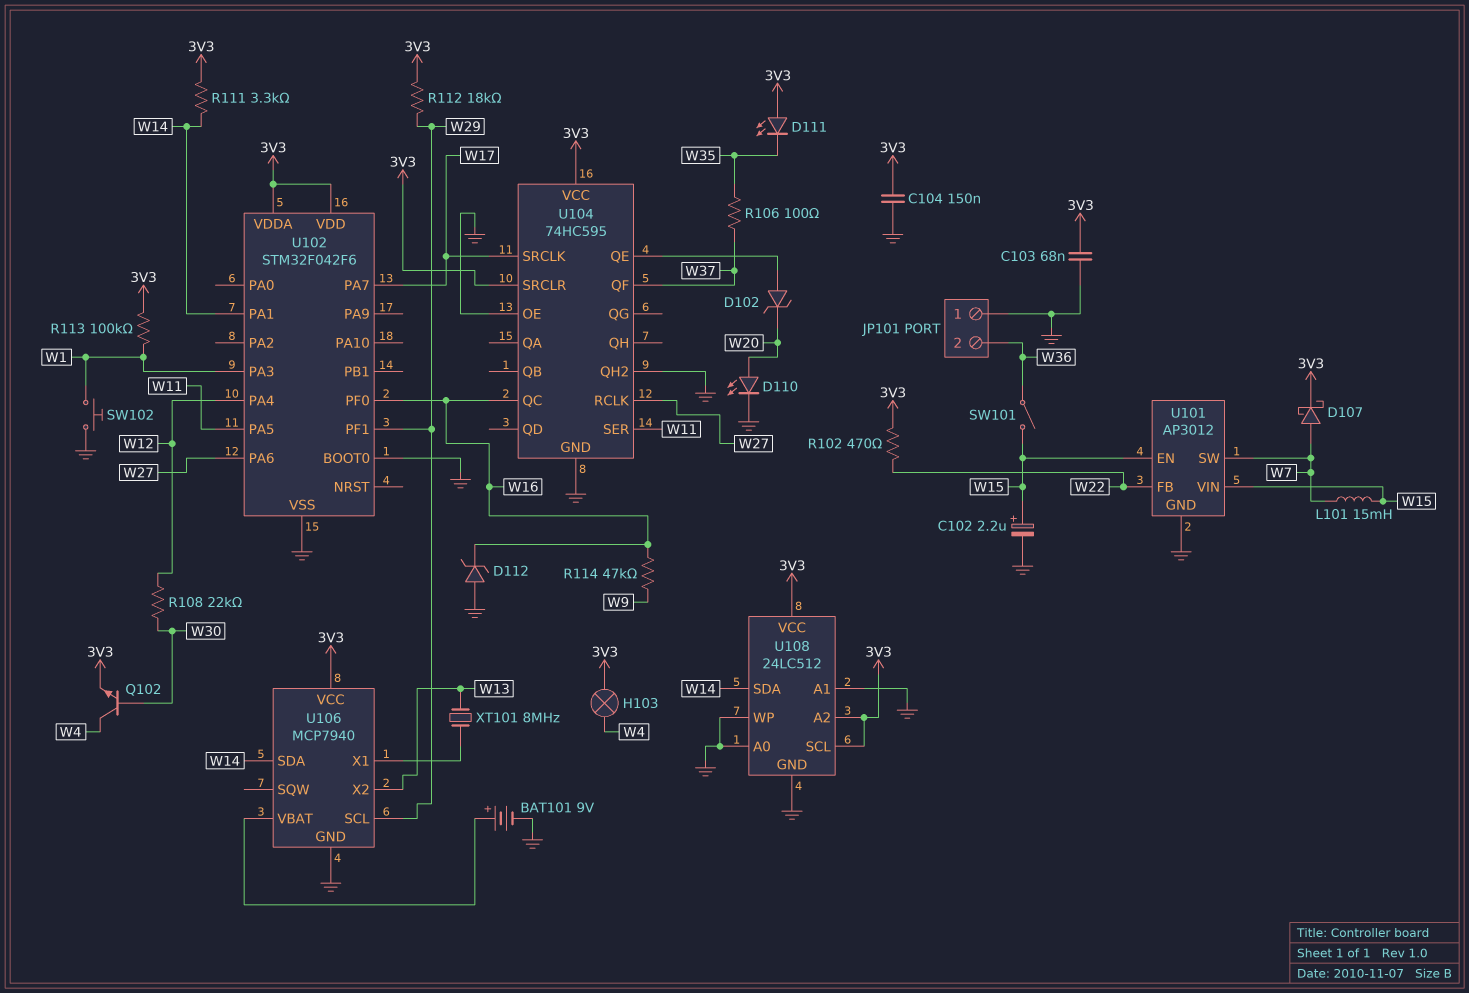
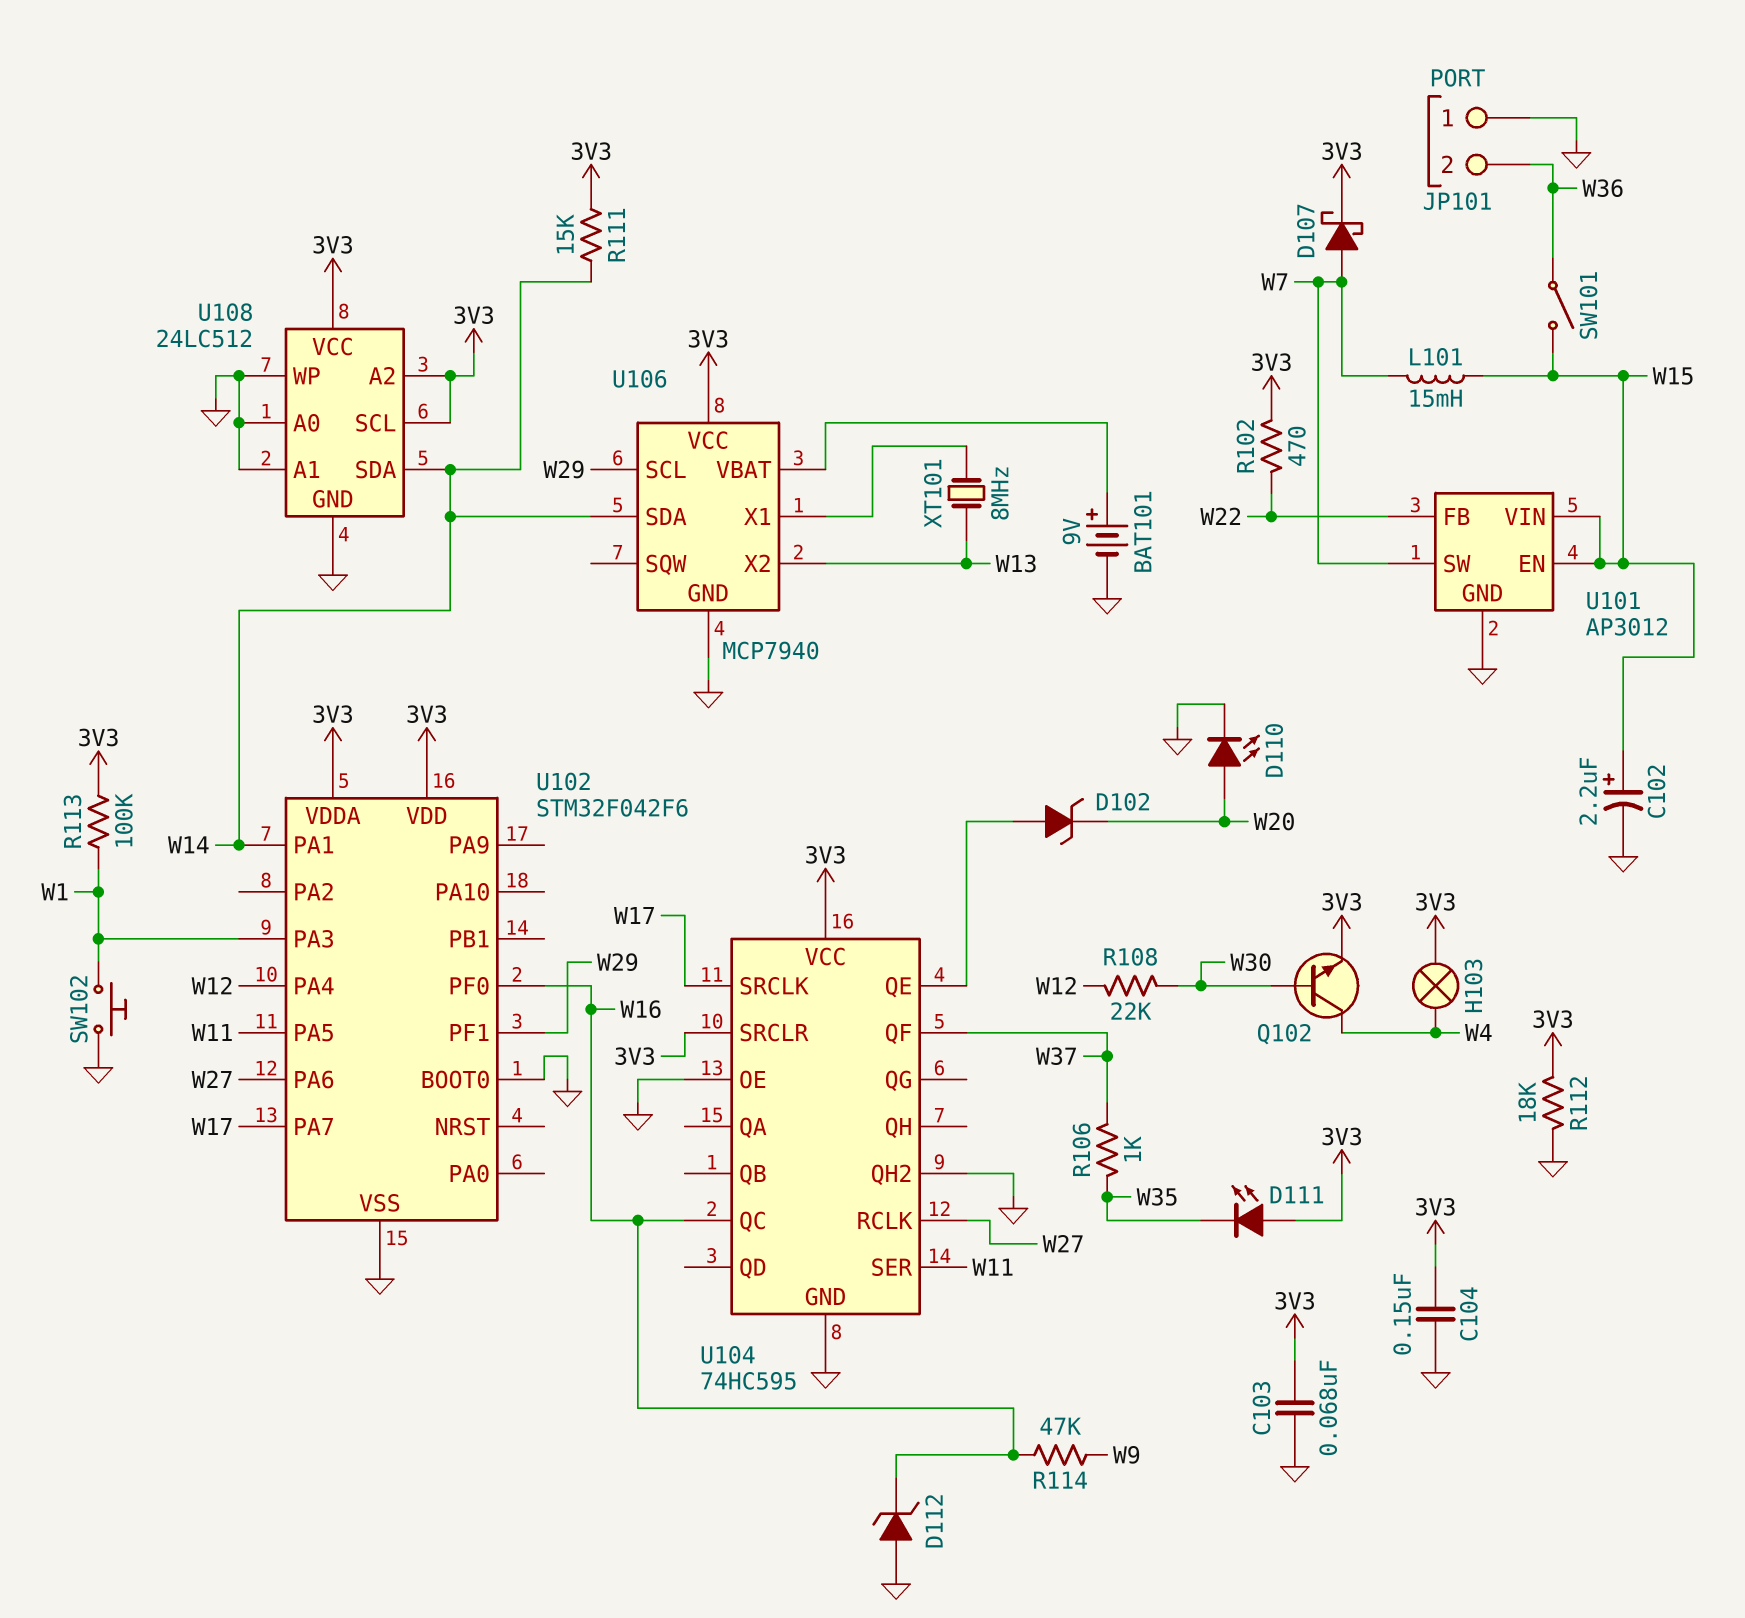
R106: 100 (W35, W37) -> 1k (W35, W37)
R111: 3.3k (3V3, W14) -> 15k (3V3, W14)
R112: 18k (3V3, W29) -> 18k (3V3, GND)

